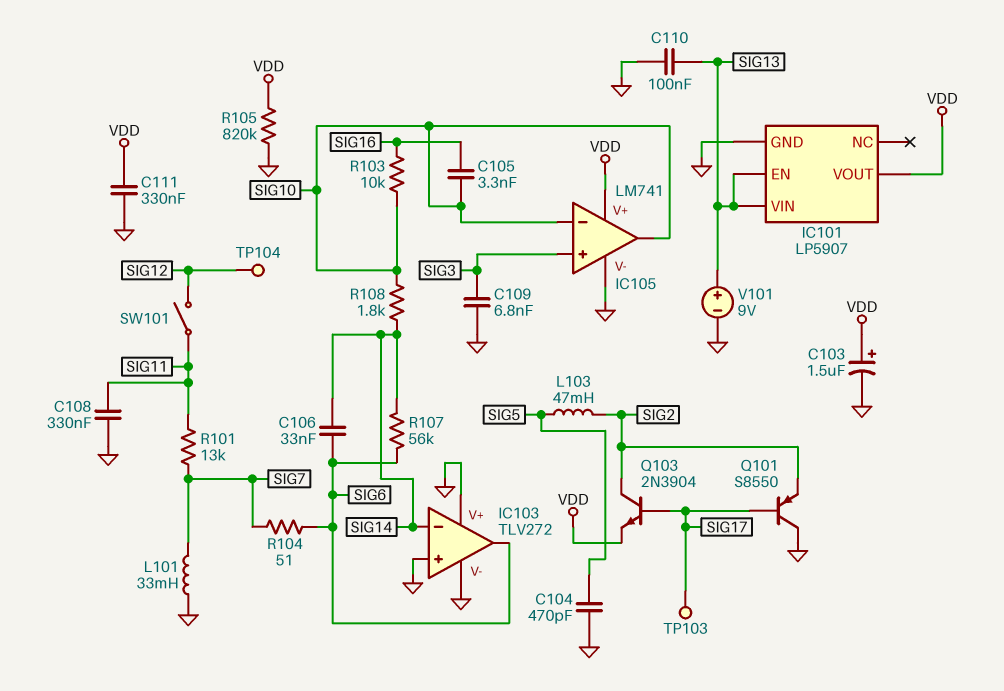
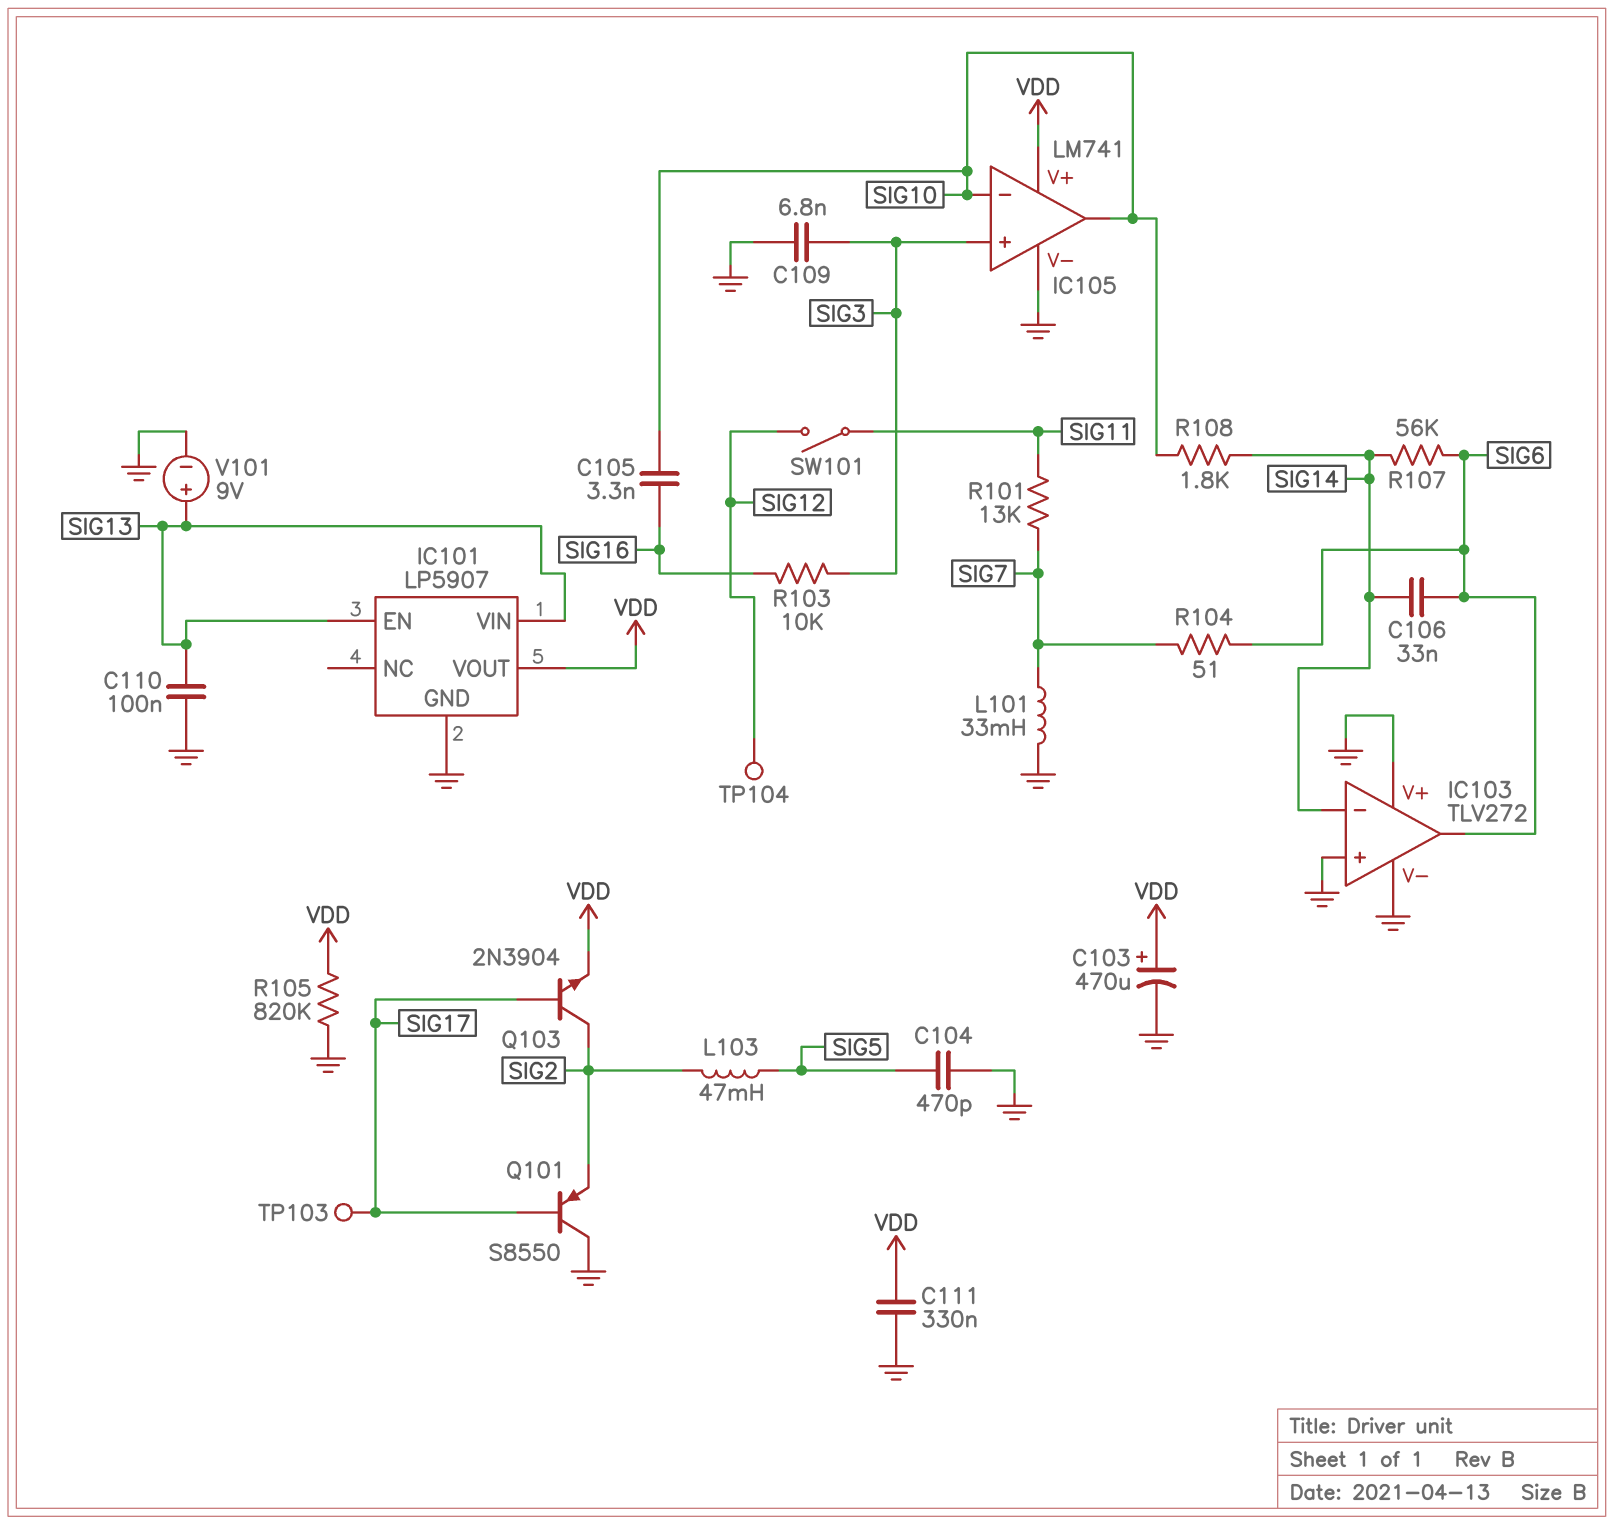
C103: 1.5uF (plus VDD, minus GND) -> 470uF (plus VDD, minus GND)
C108: 330nF (GND, SIG11) -> none
R103: 10k (SIG10, SIG16) -> 10k (SIG3, SIG16)

